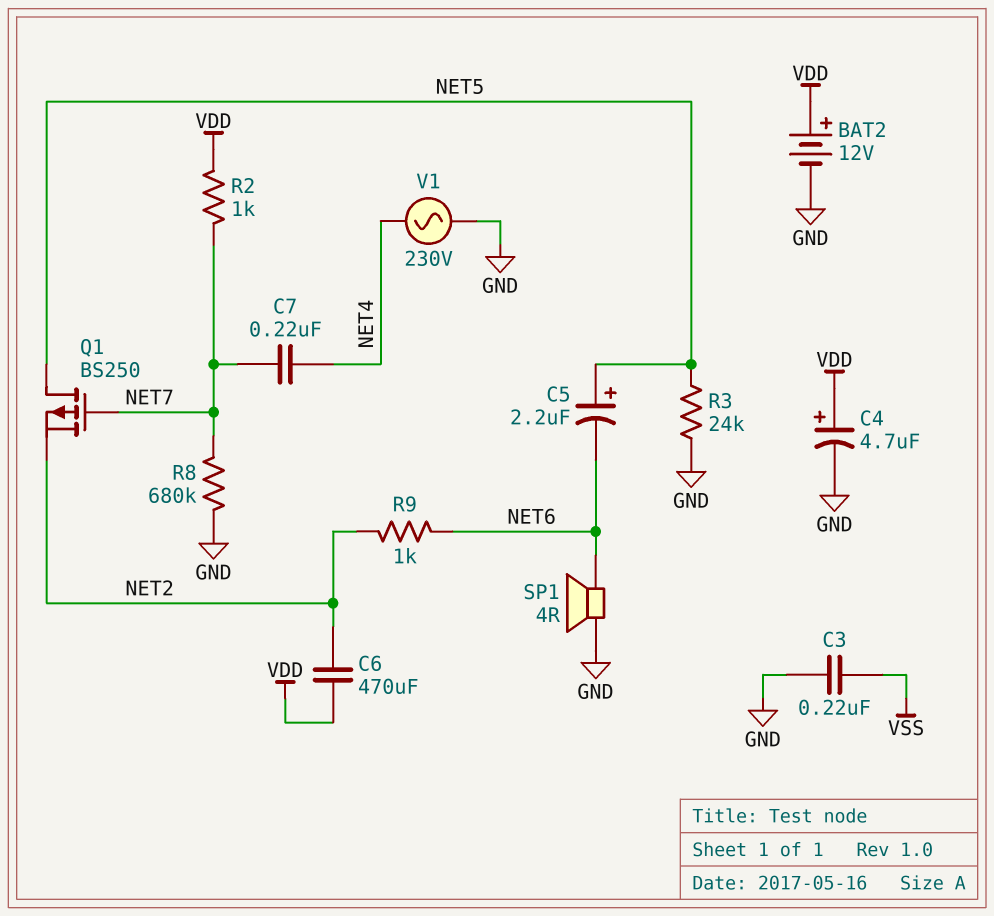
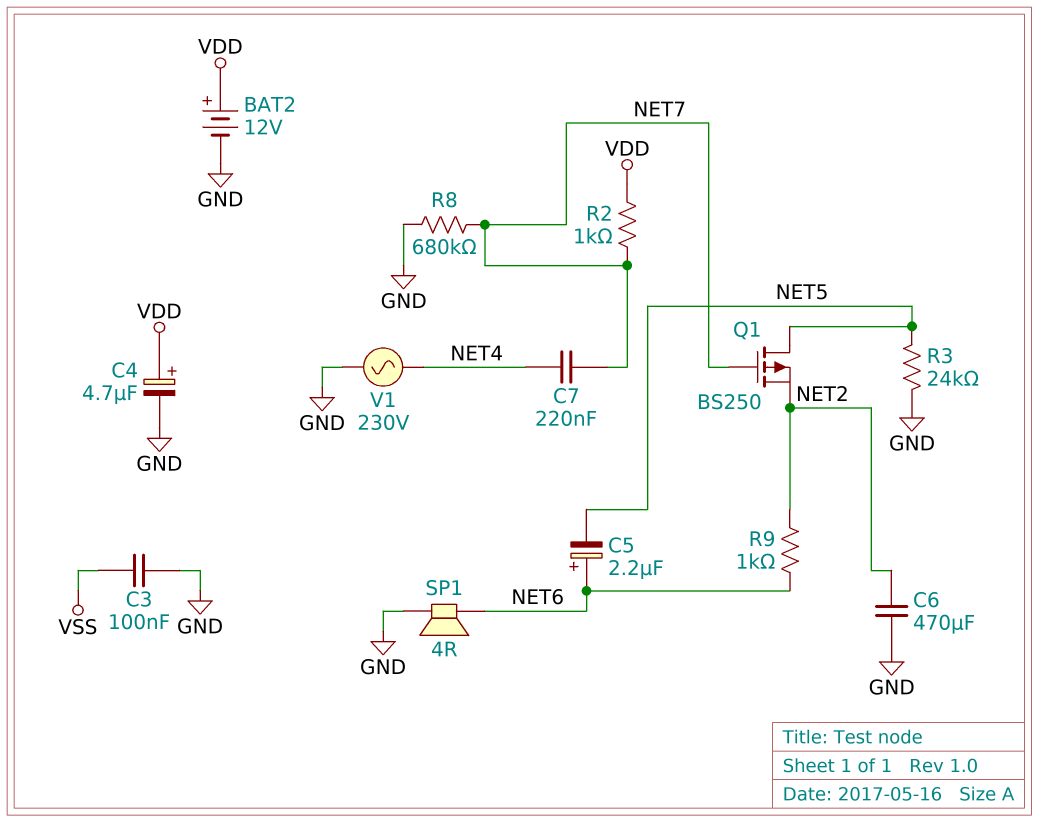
C3: 220nF (GND, VSS) -> 100nF (GND, VSS)
C5: 2.2uF (plus NET5, minus NET6) -> 2.2uF (plus NET6, minus NET5)
C6: 470uF (NET2, VDD) -> 470uF (GND, NET2)

